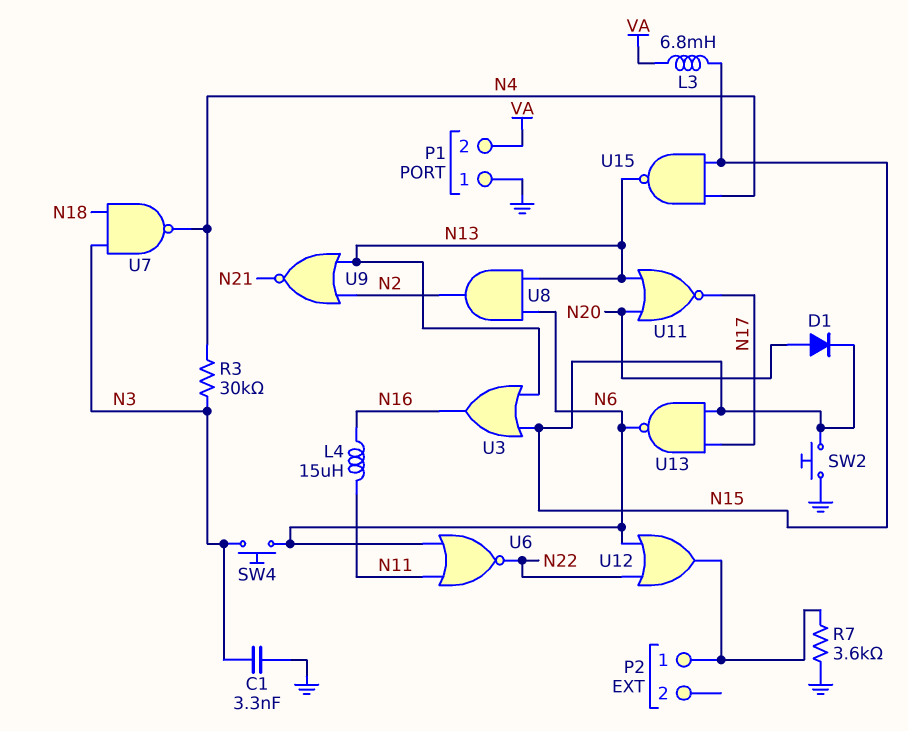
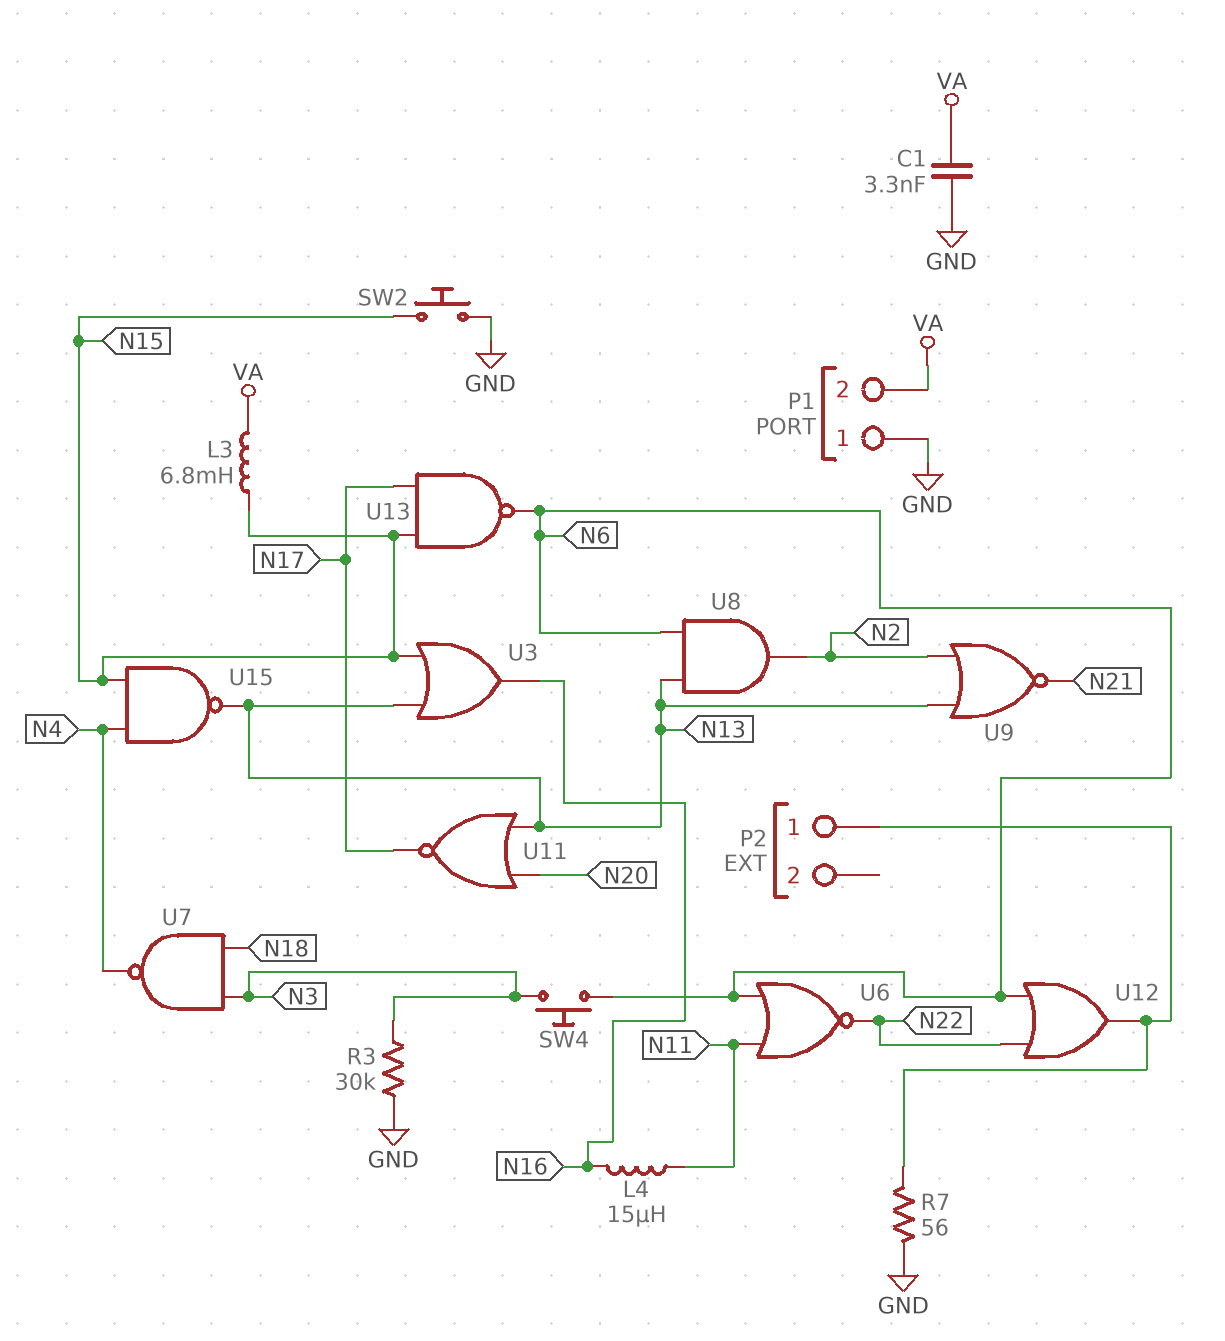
C1: 3.3nF (GND, N3) -> 3.3nF (GND, VA)
D1: diode (A N20, K N15) -> none
R3: 30k (N3, N4) -> 30k (GND, N3)
R7: 3.6k (GND, P2/1) -> 56 (GND, P2/1)

